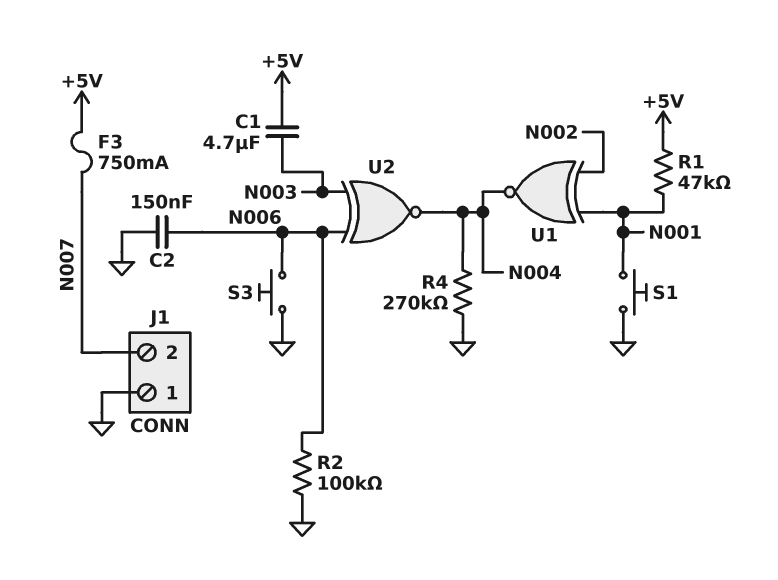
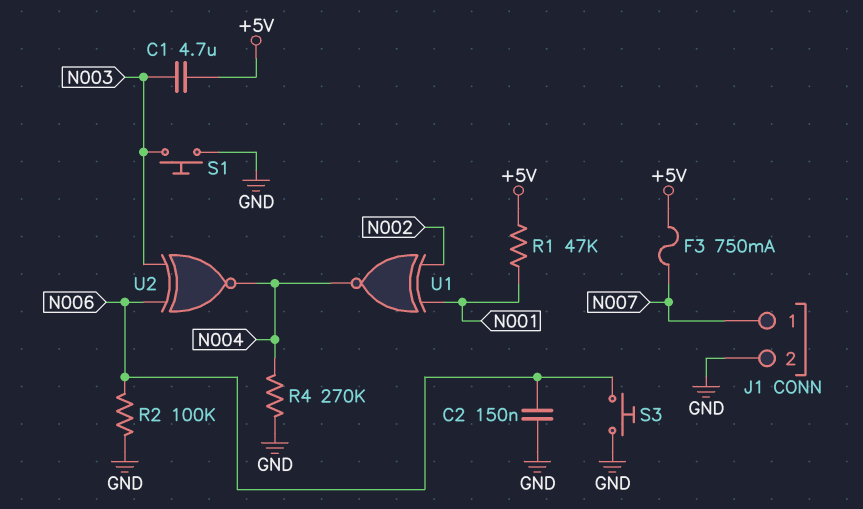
J1 pin 1: GND -> N007
J1 pin 2: N007 -> GND
S1: button (GND, N001) -> button (GND, N003)

